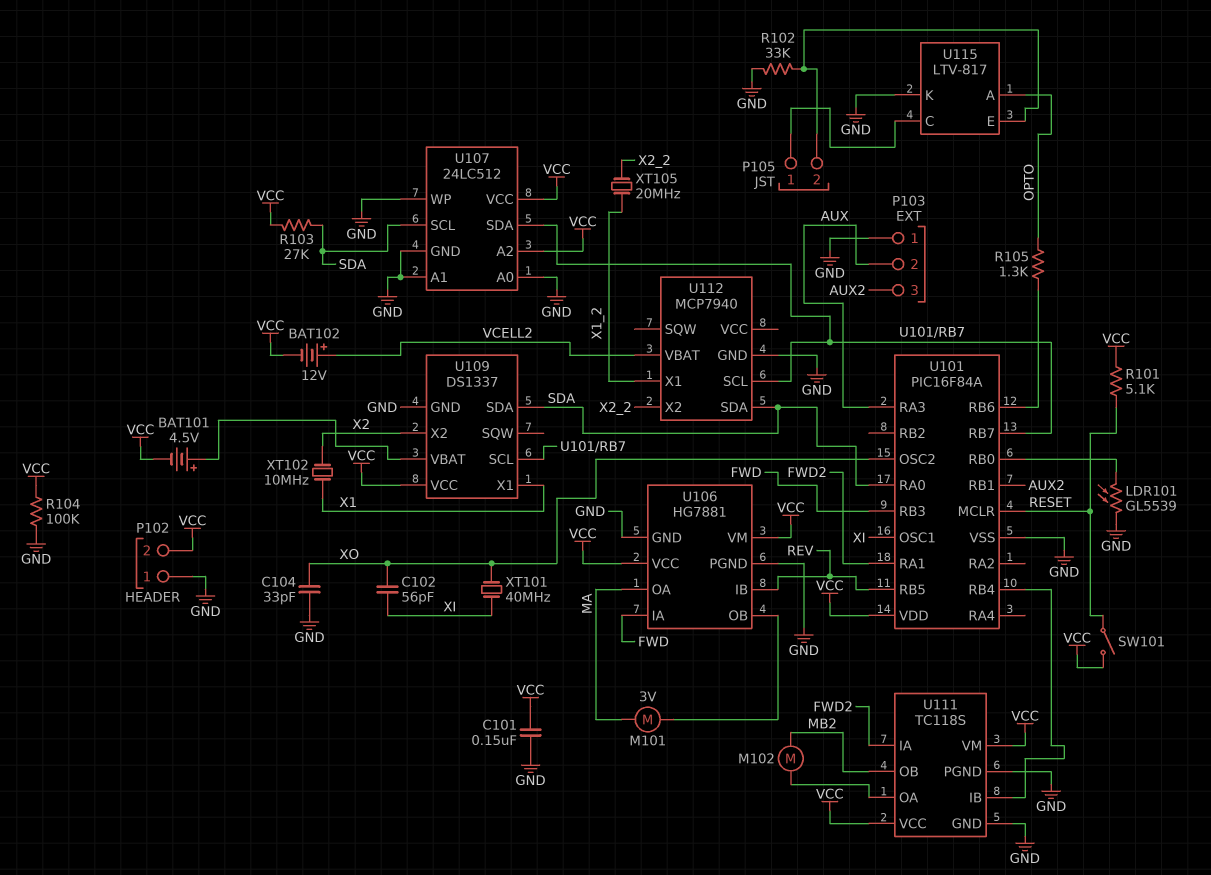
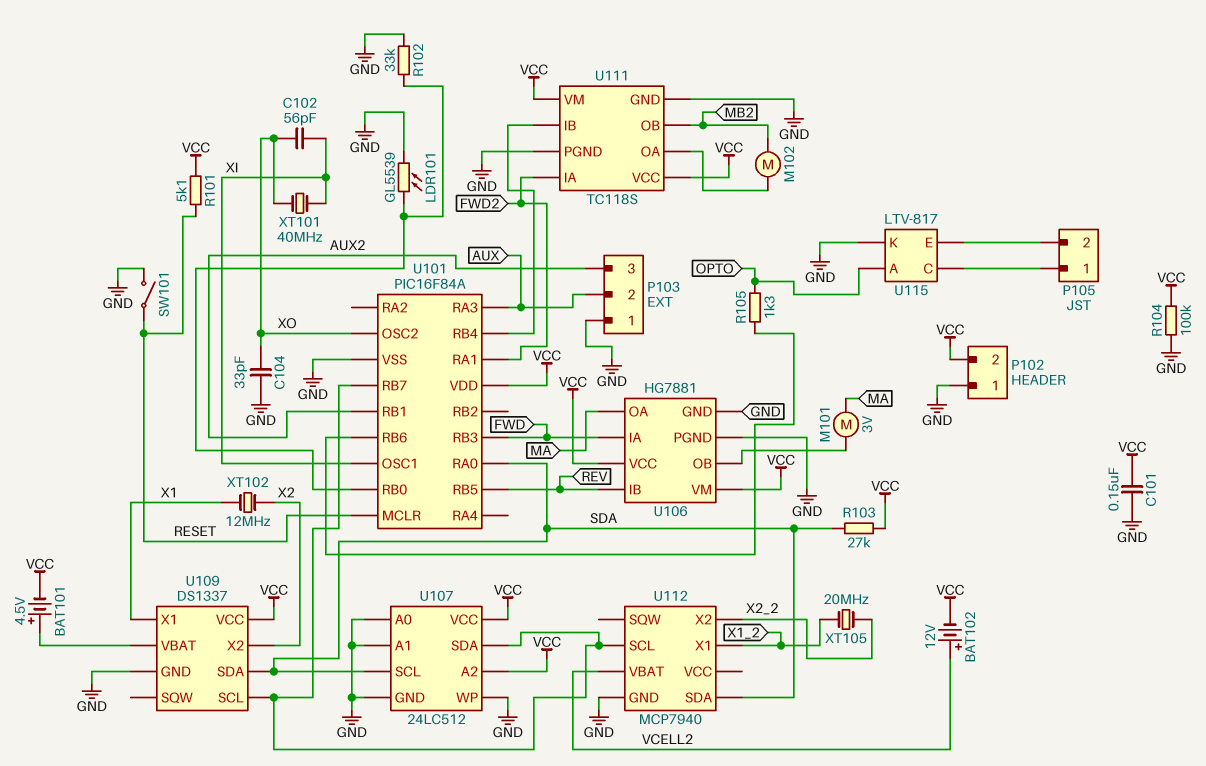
R102: 33k (GND, P105/2) -> 33k (GND, U101/RB0)
SW101: switch (RESET, VCC) -> switch (GND, RESET)
XT102: 10MHz (X1, X2) -> 12MHz (X1, X2)

